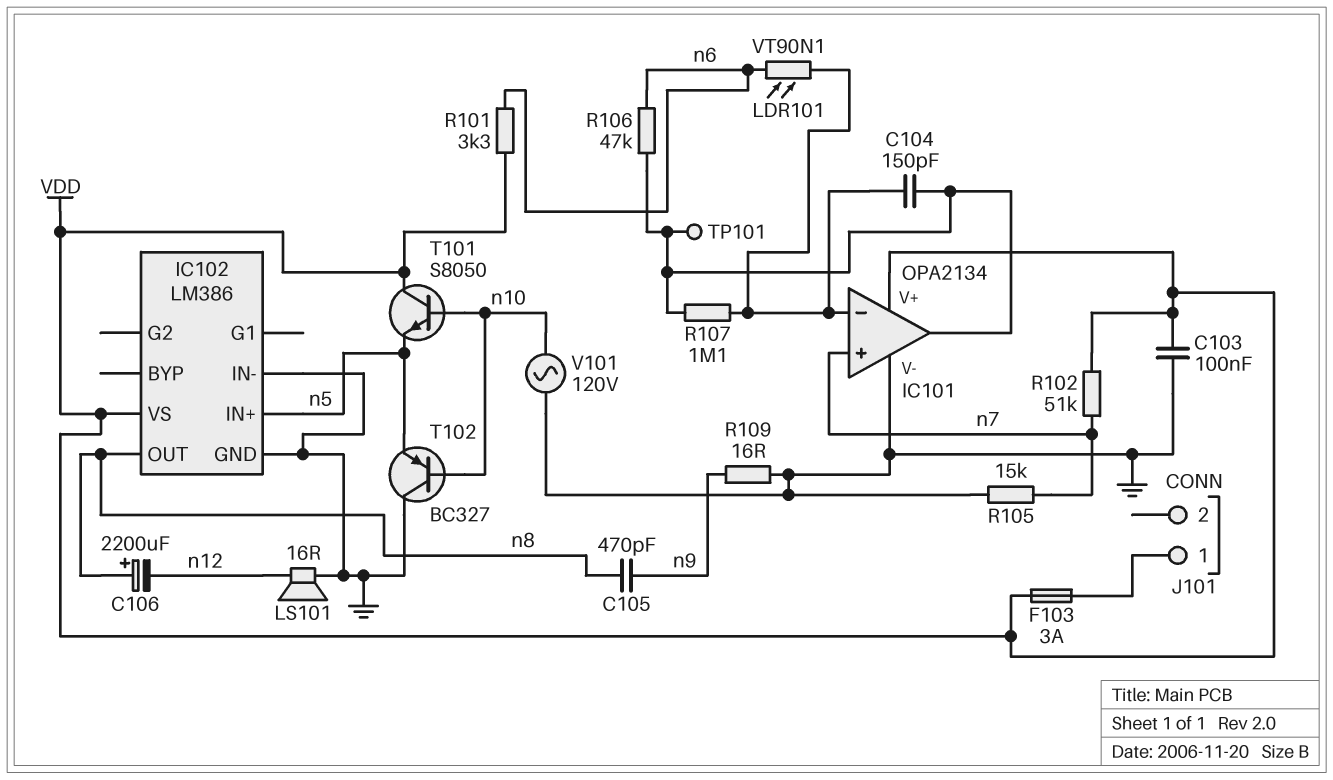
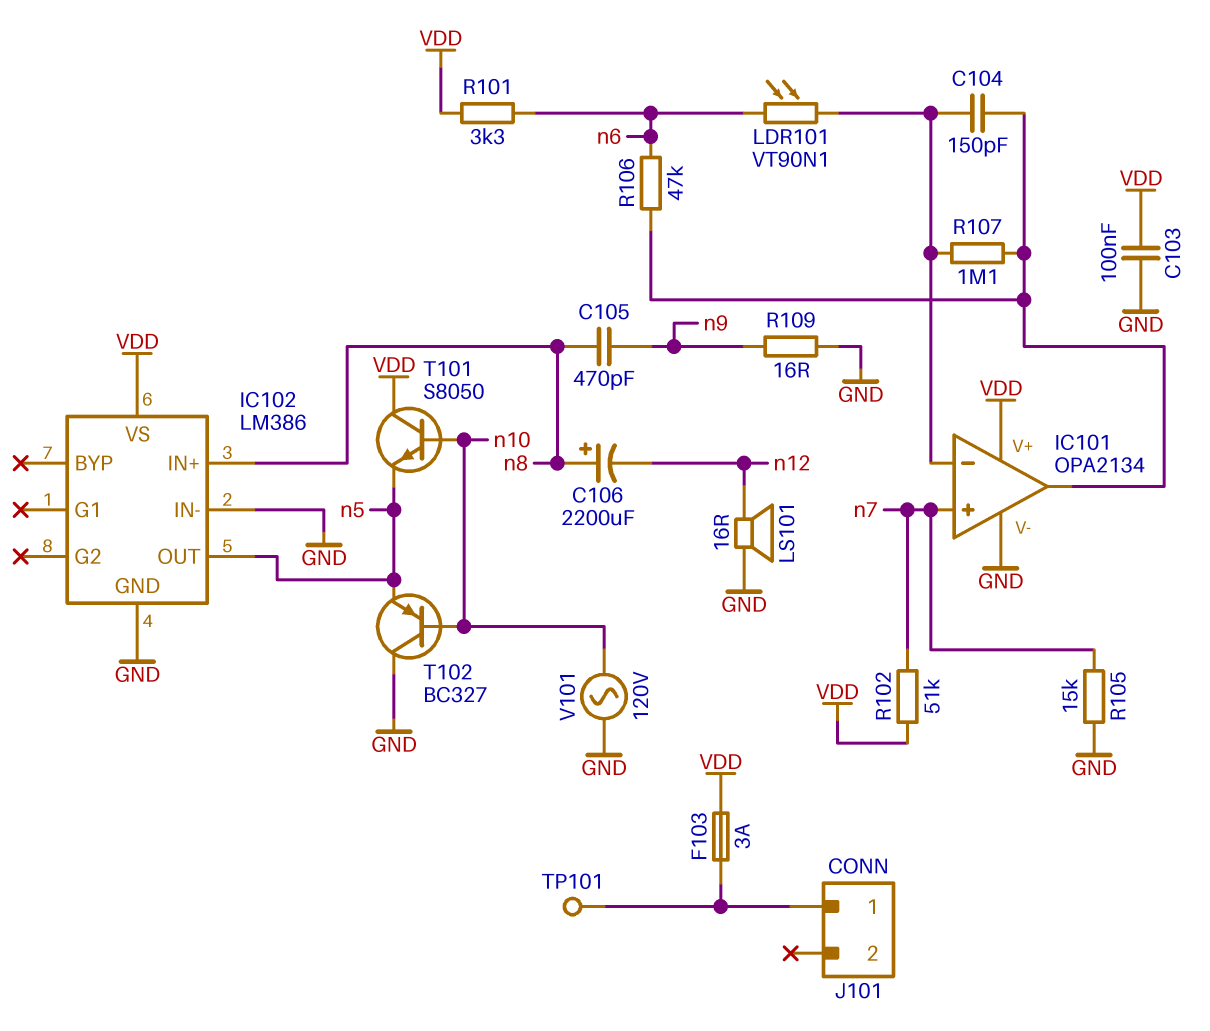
IC102 pin IN+: n5 -> n8
IC102 pin OUT: n8 -> n5
TP101: test point (IC101/out) -> test point (J101/1)

